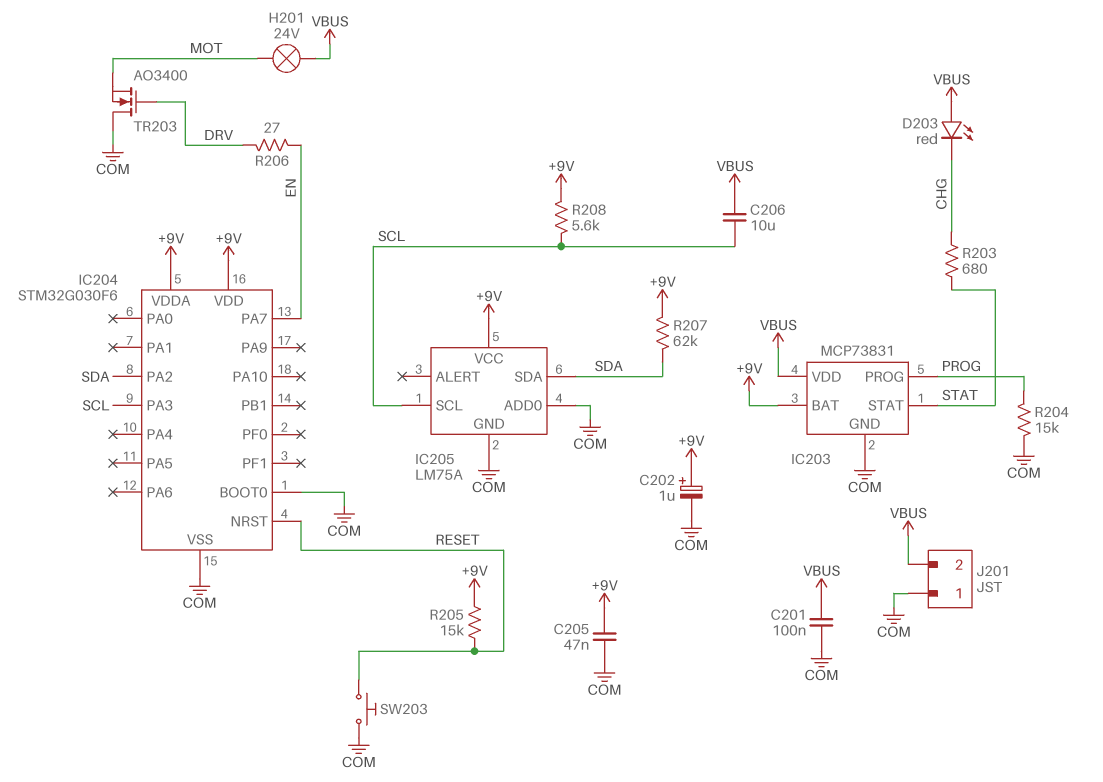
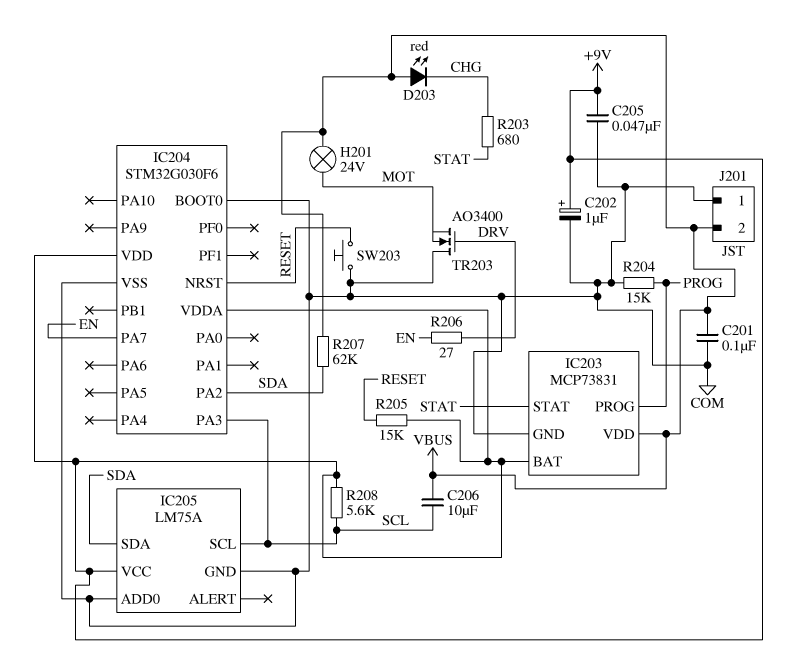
R207: 62k (+9V, SDA) -> 62k (SDA, VBUS)

